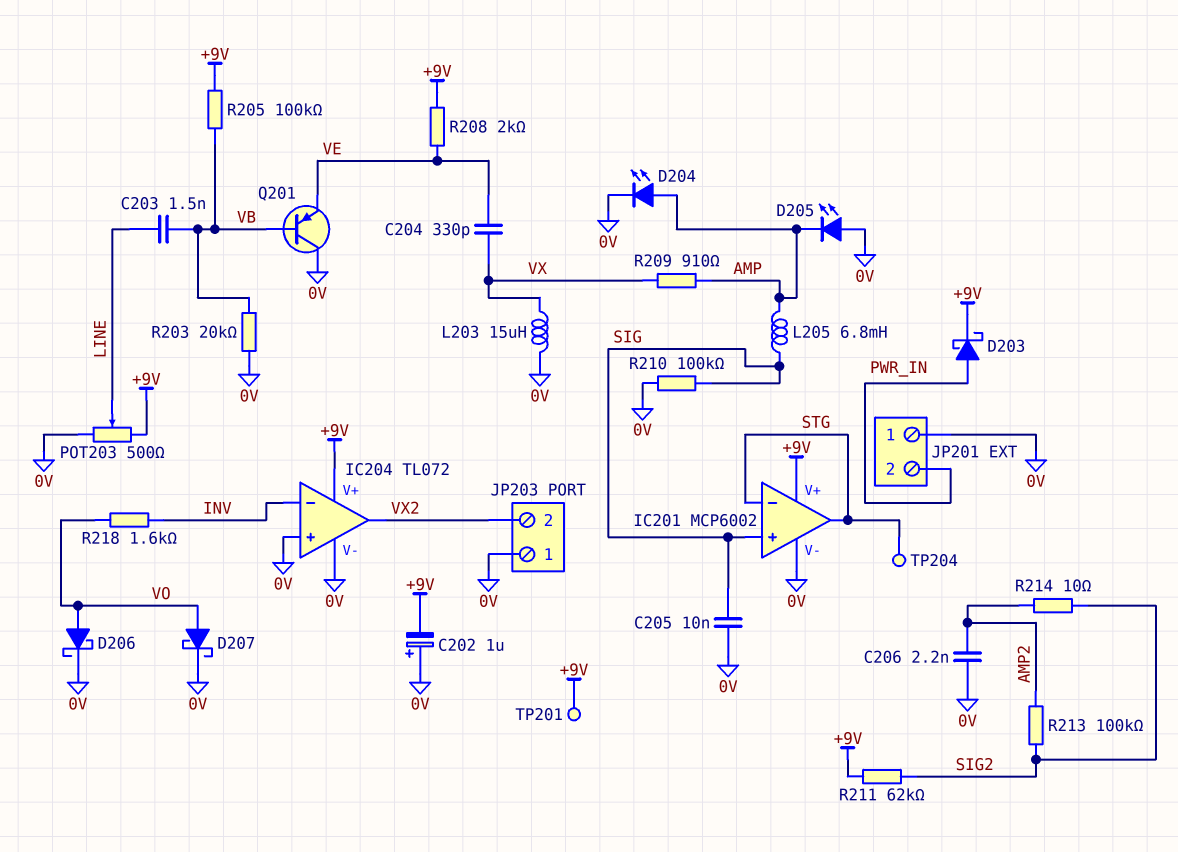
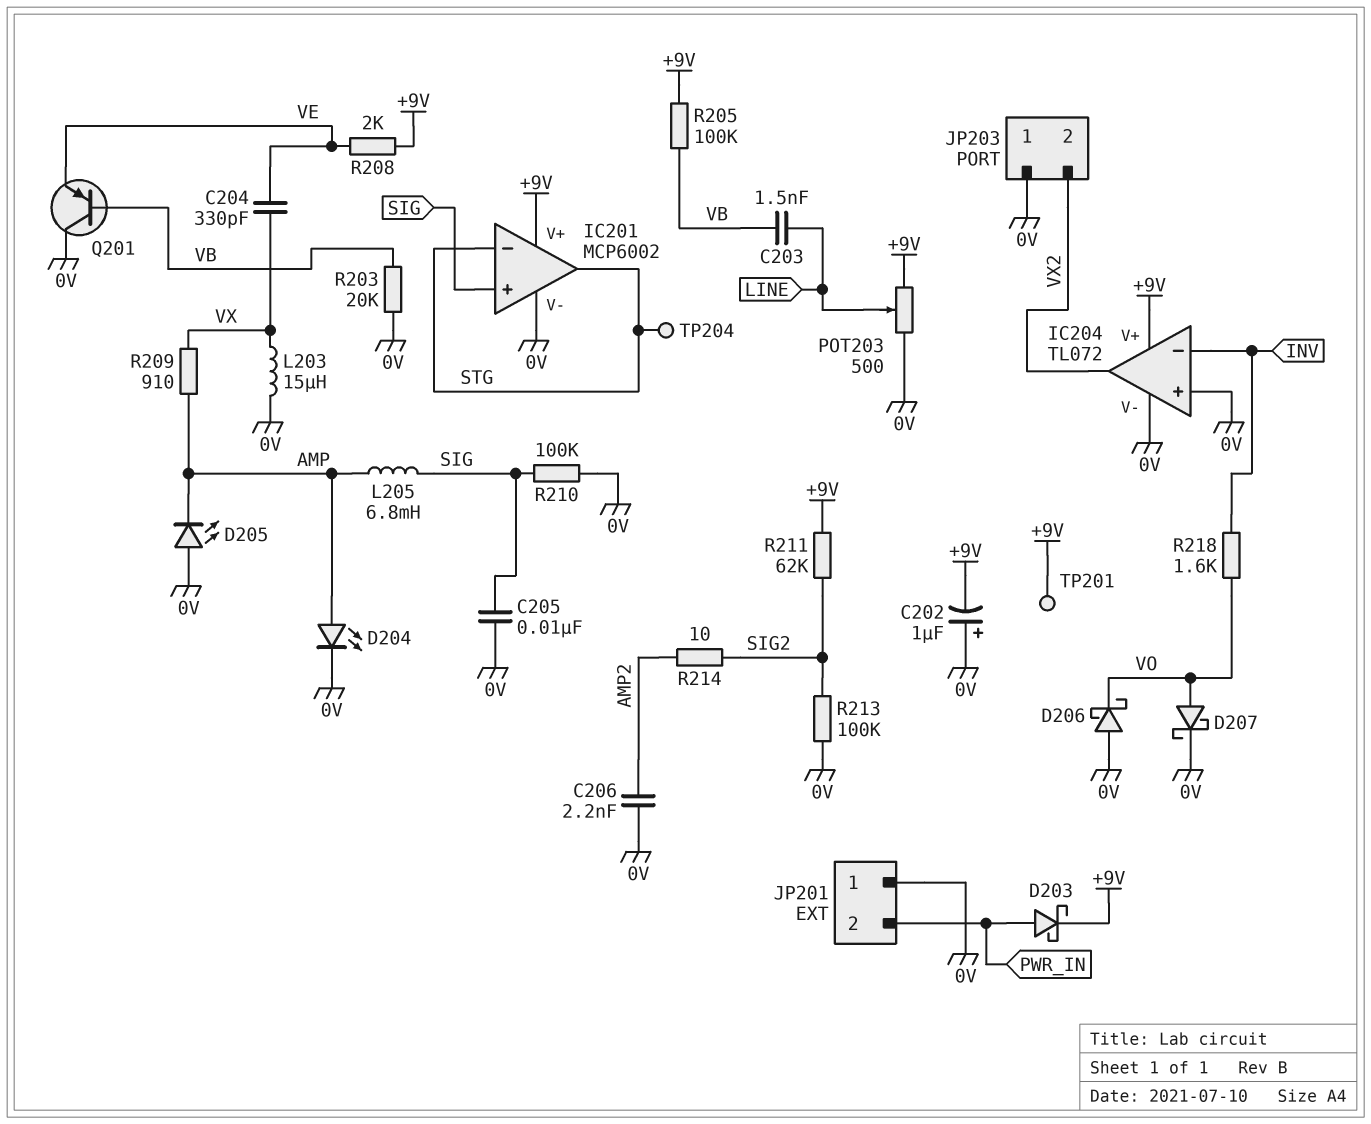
D206: schottky (A VO, K 0V) -> schottky (A 0V, K VO)
R213: 100k (AMP2, SIG2) -> 100k (0V, SIG2)

